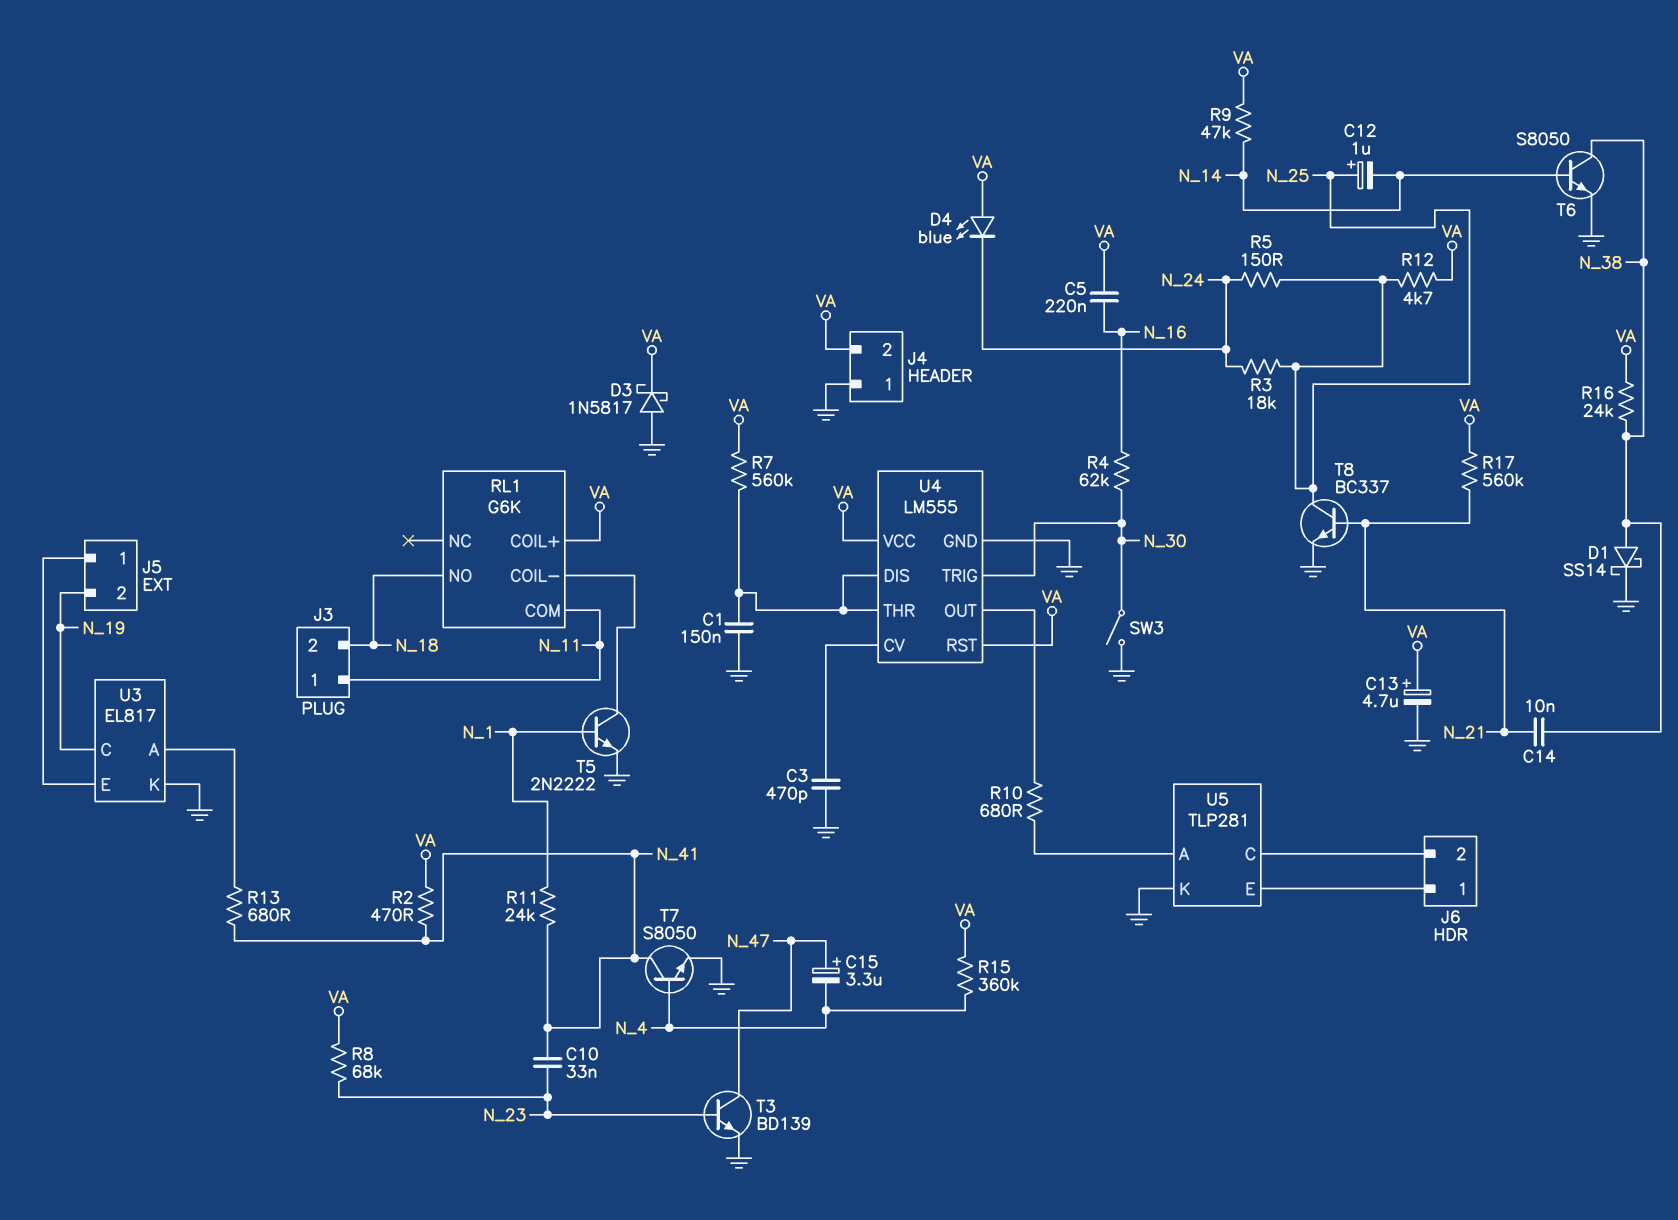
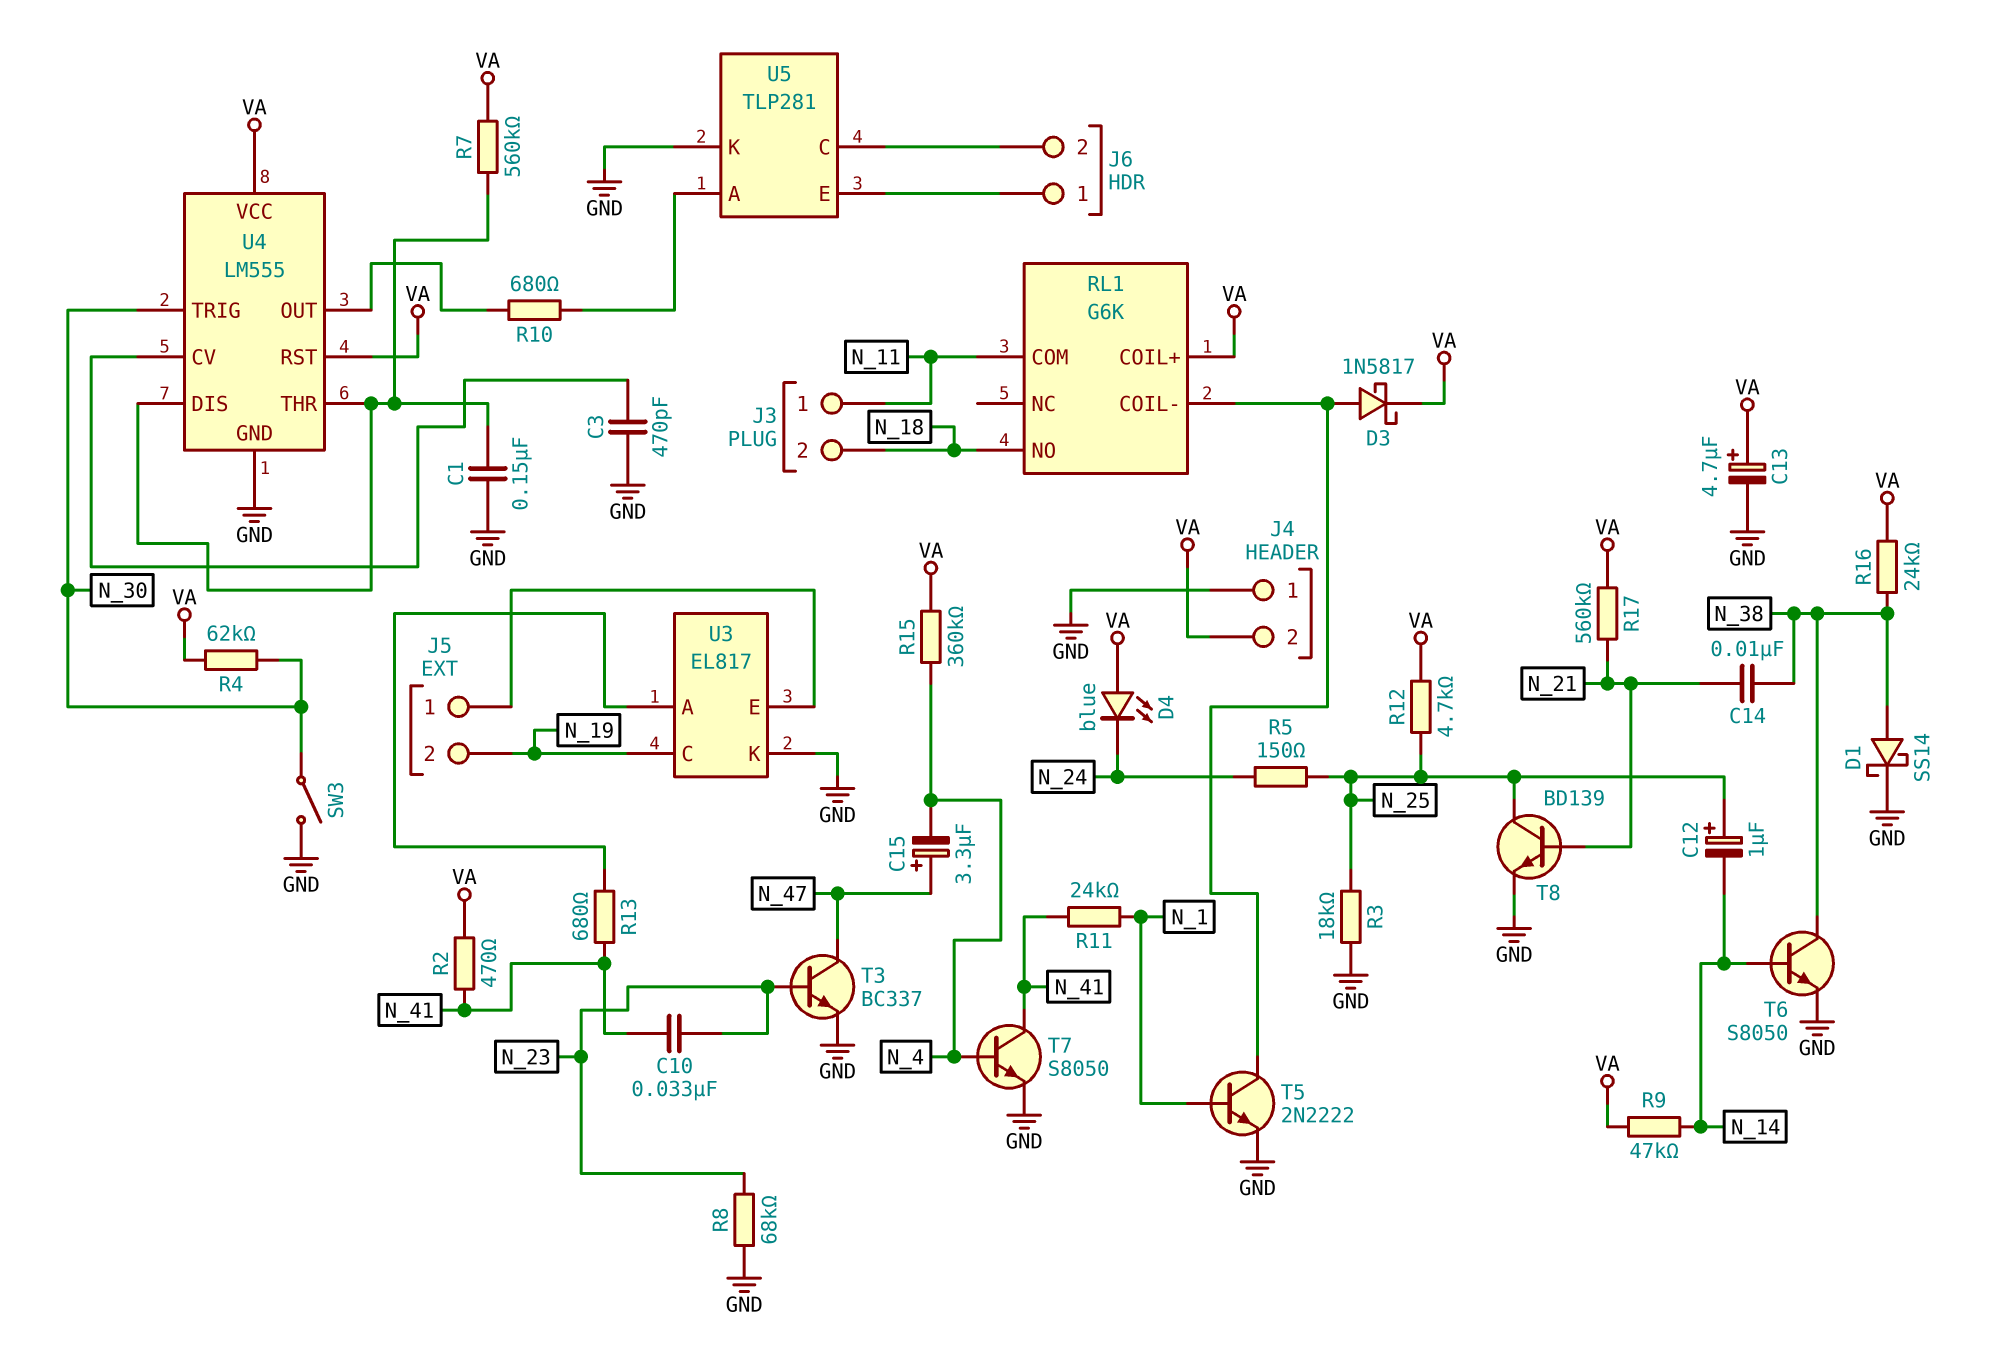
C5: 220nF (N_16, VA) -> none
D3: schottky 1N5817 (A GND, K VA) -> schottky 1N5817 (A RL1/COIL-, K VA)
R3: 18k (N_24, N_25) -> 18k (GND, N_25)
R4: 62k (N_16, N_30) -> 62k (N_30, VA)
R8: 68k (N_23, VA) -> 68k (GND, N_23)
T3: NPN BD139 (B N_23, C N_47, E GND) -> NPN BC337 (B N_23, C N_47, E GND)
T8: NPN BC337 (B N_21, C N_25, E GND) -> NPN BD139 (B N_21, C N_25, E GND)

